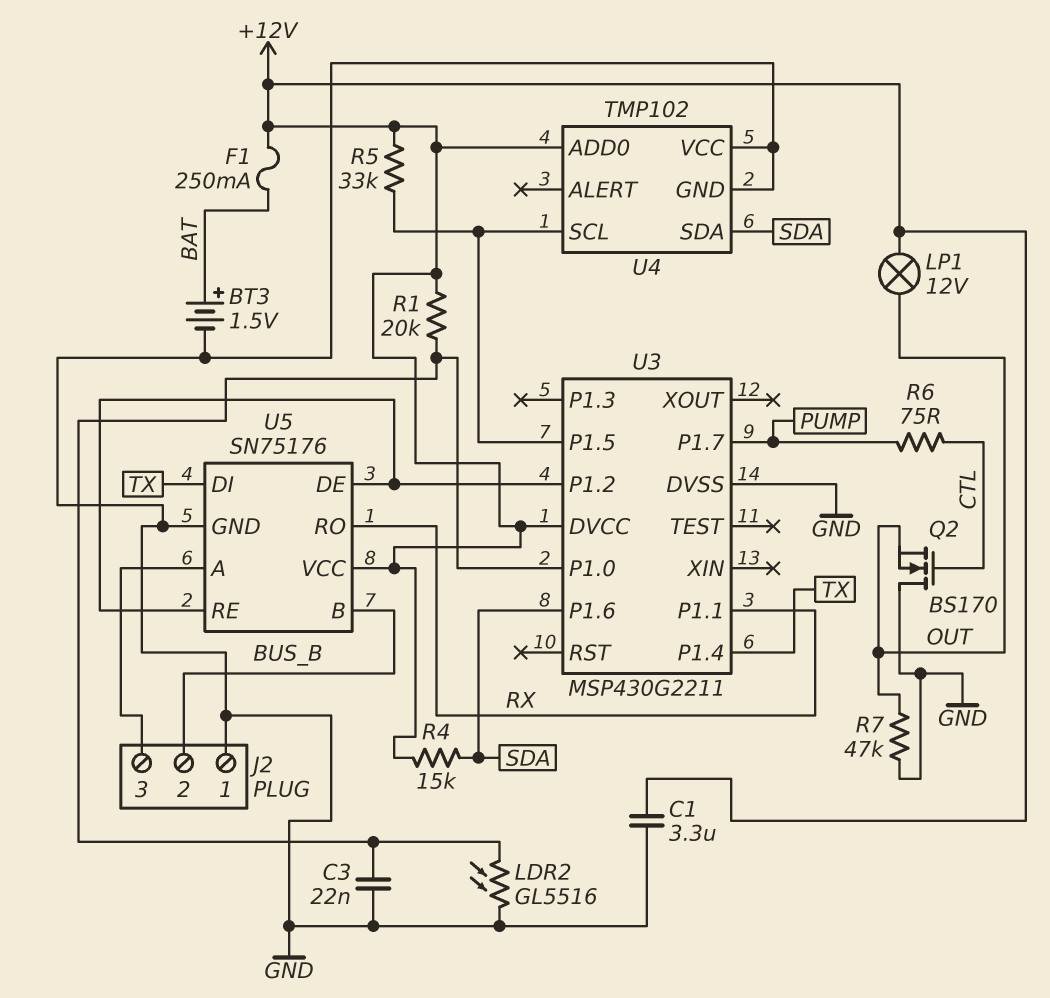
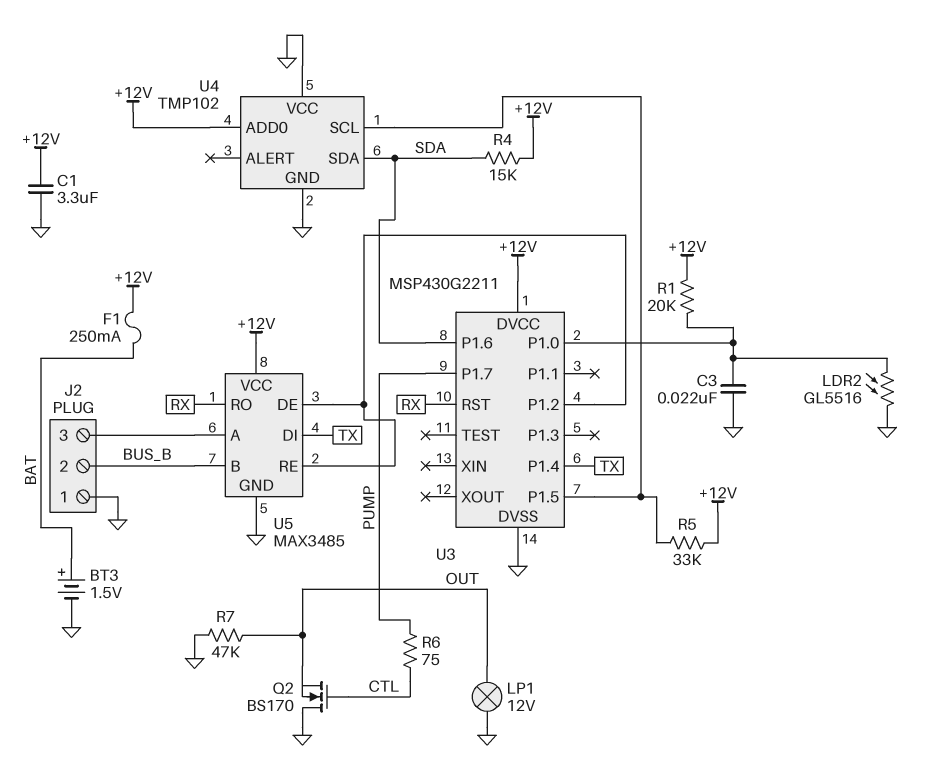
LP1: lamp 12V (+12V, OUT) -> lamp 12V (GND, OUT)
U3 pin P1.1: RX -> none
U3 pin RST: none -> RX
U5: SN75176 -> MAX3485

